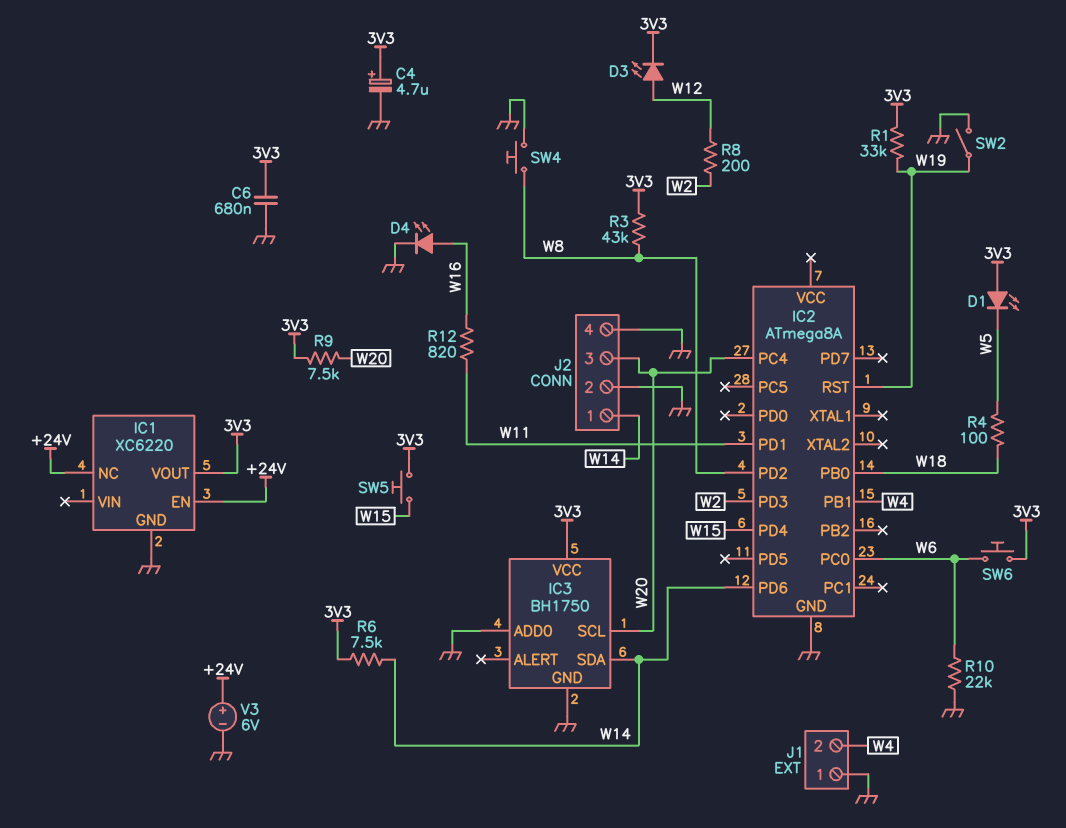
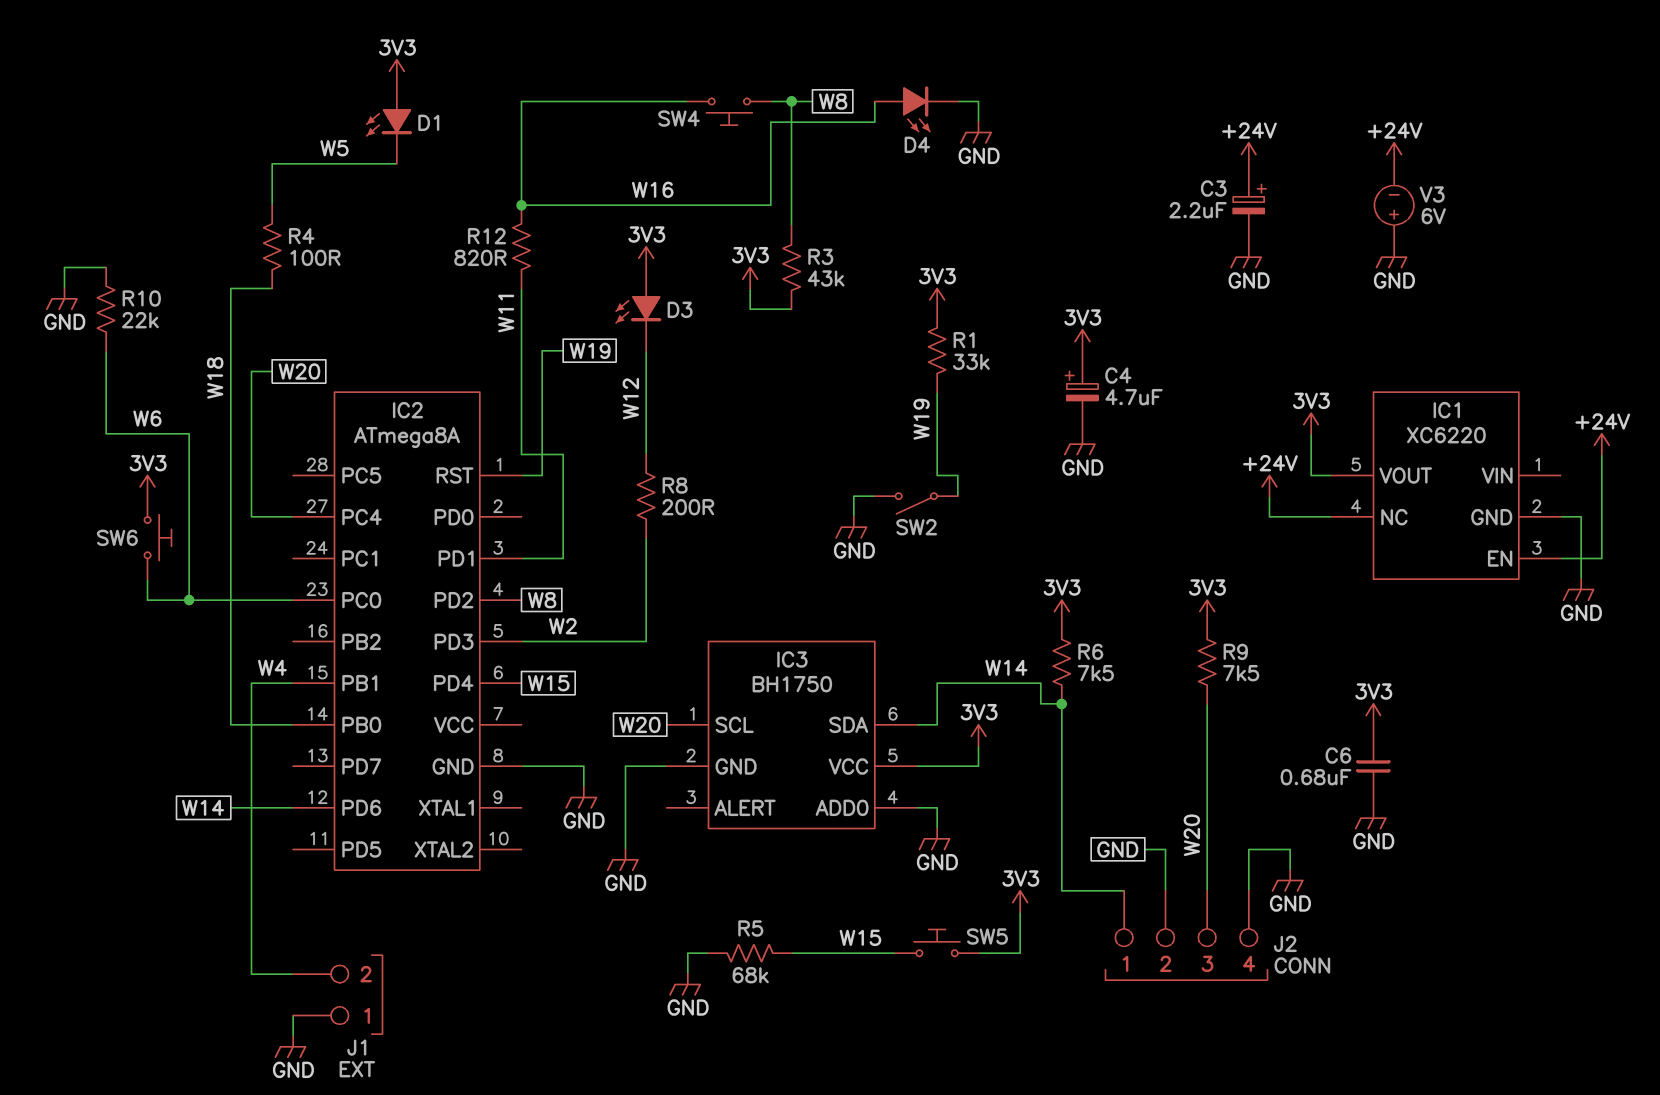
C3: none -> 2.2uF (plus +24V, minus GND)
D3: LED (A W12, K 3V3) -> LED (A 3V3, K W12)
R5: none -> 68k (GND, W15)
SW4: button (GND, W8) -> button (W8, W16)
V3: 6V (plus +24V, minus GND) -> 6V (plus GND, minus +24V)

